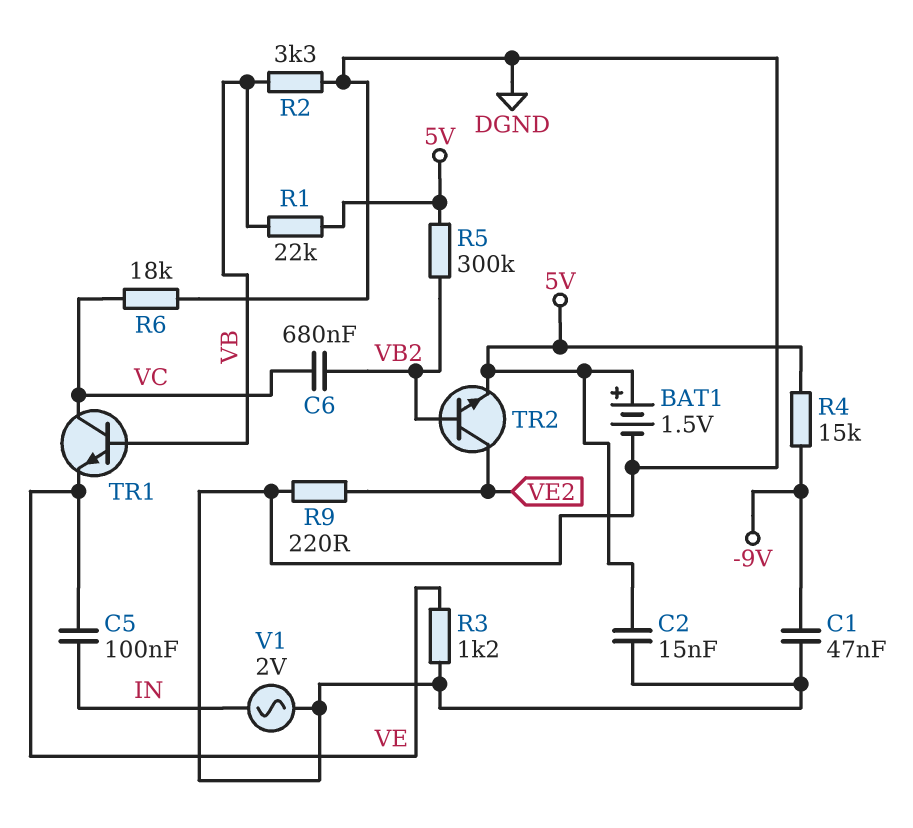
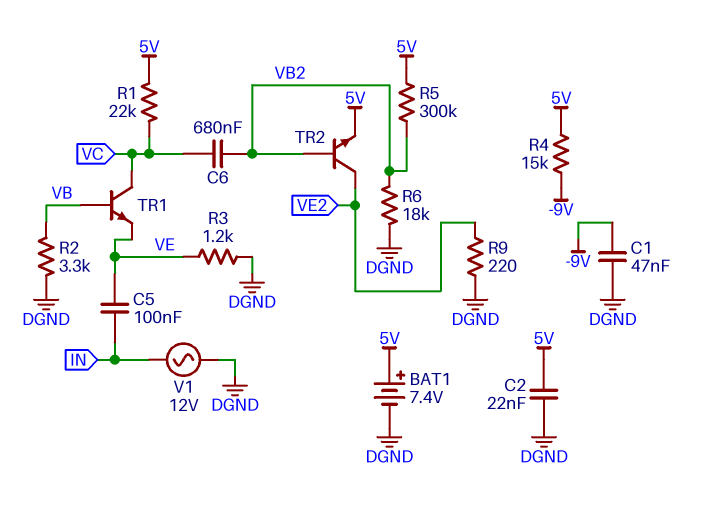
BAT1: 1.5V (plus 5V, minus DGND) -> 7.4V (plus 5V, minus DGND)
C2: 15nF (5V, DGND) -> 22nF (5V, DGND)
R1: 22k (5V, VB) -> 22k (5V, VC)
R6: 18k (DGND, VC) -> 18k (DGND, VB2)
V1: AC 2V (DGND, IN) -> AC 12V (DGND, IN)

